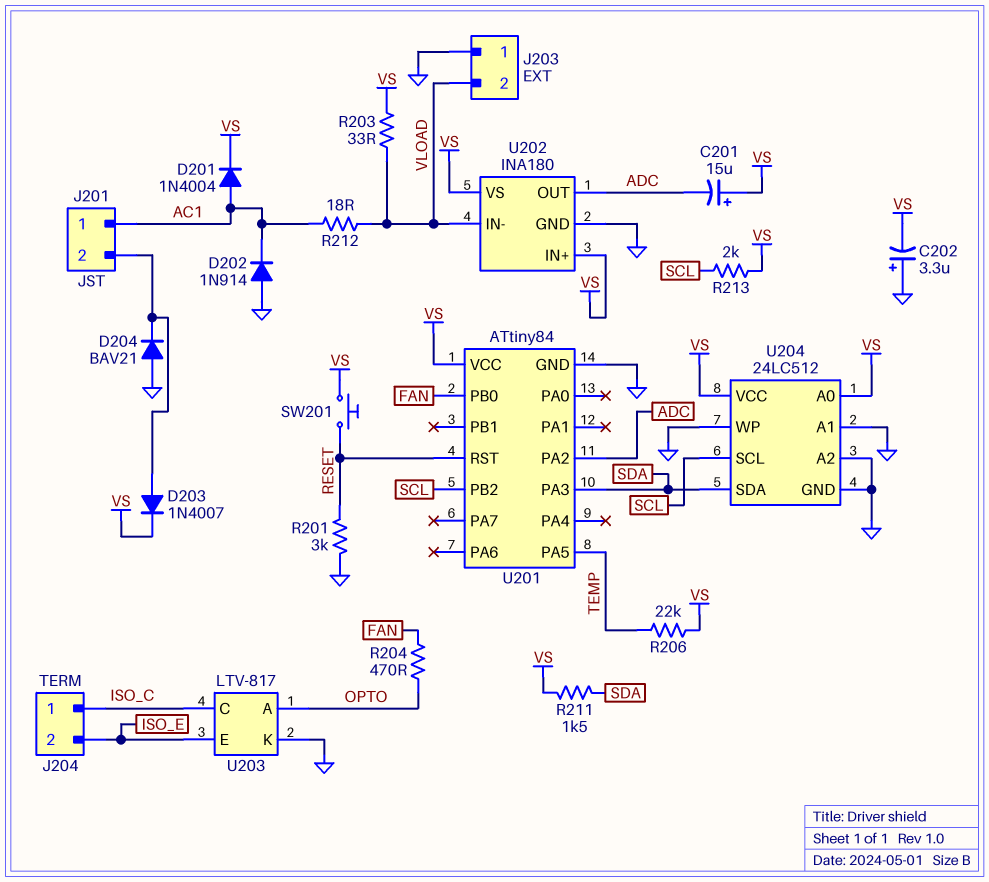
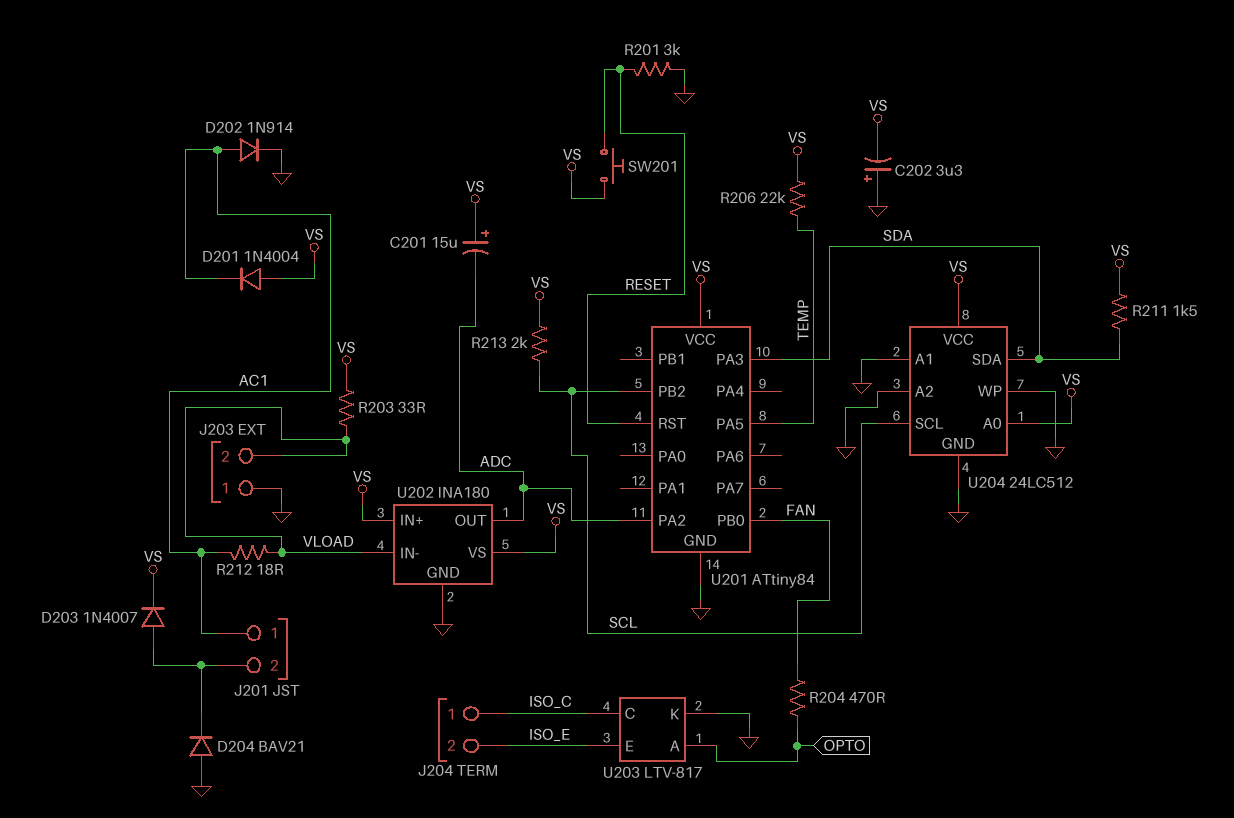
D201: diode 1N4004 (A AC1, K VS) -> diode 1N4004 (A VS, K AC1)
D202: diode 1N914 (A GND, K AC1) -> diode 1N914 (A AC1, K GND)

